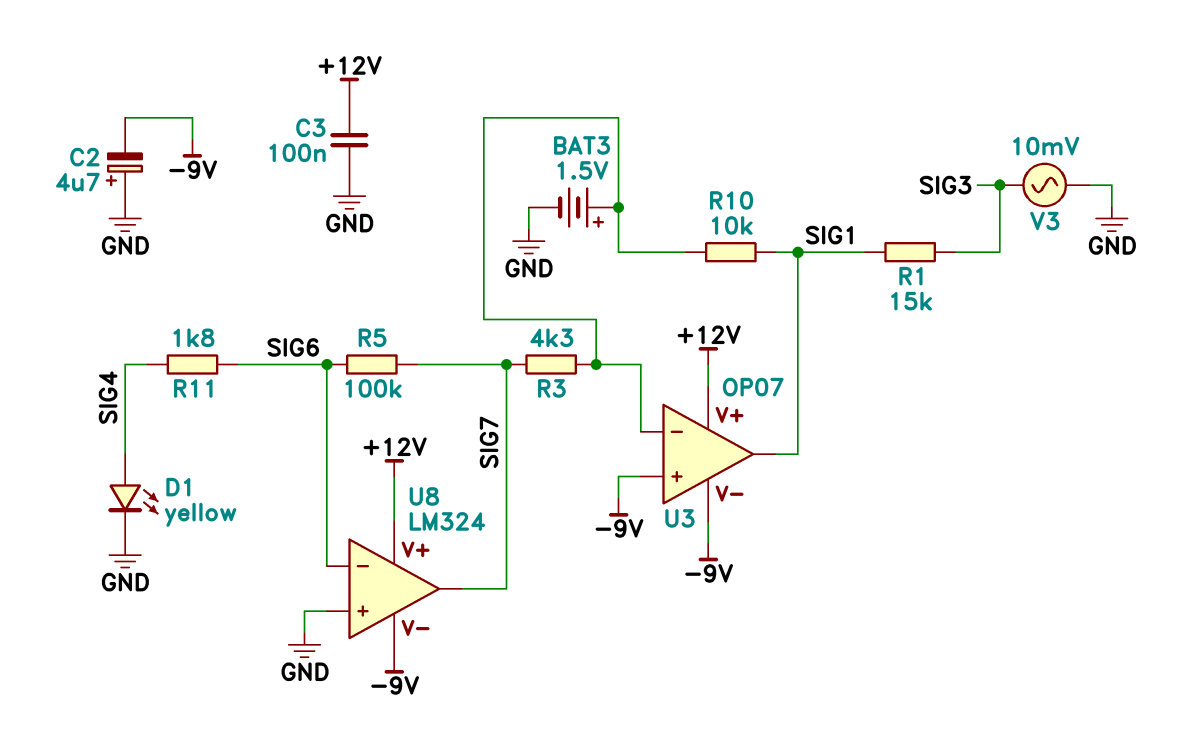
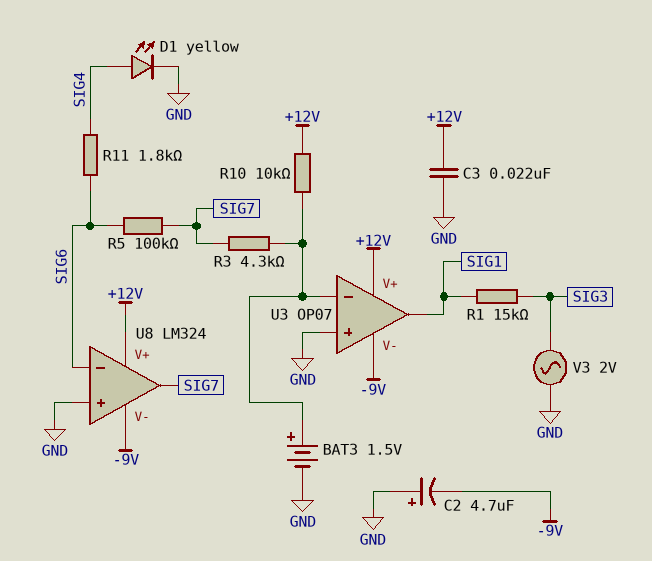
C3: 100nF (+12V, GND) -> 22nF (+12V, GND)
R10: 10k (SIG1, U3/in-) -> 10k (+12V, U3/in-)
U3 pin in+: -9V -> GND
V3: AC 10mV (GND, SIG3) -> AC 2V (GND, SIG3)

